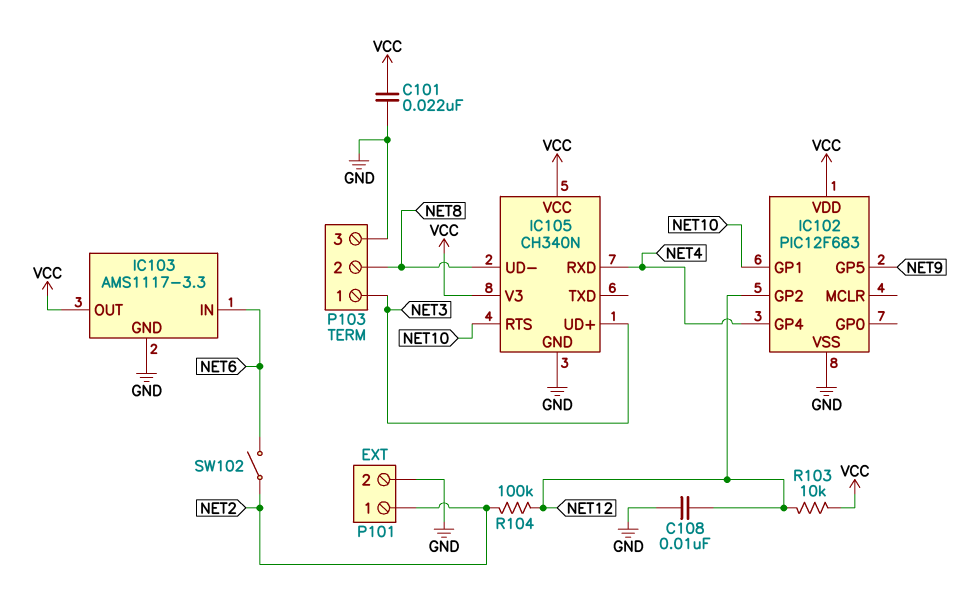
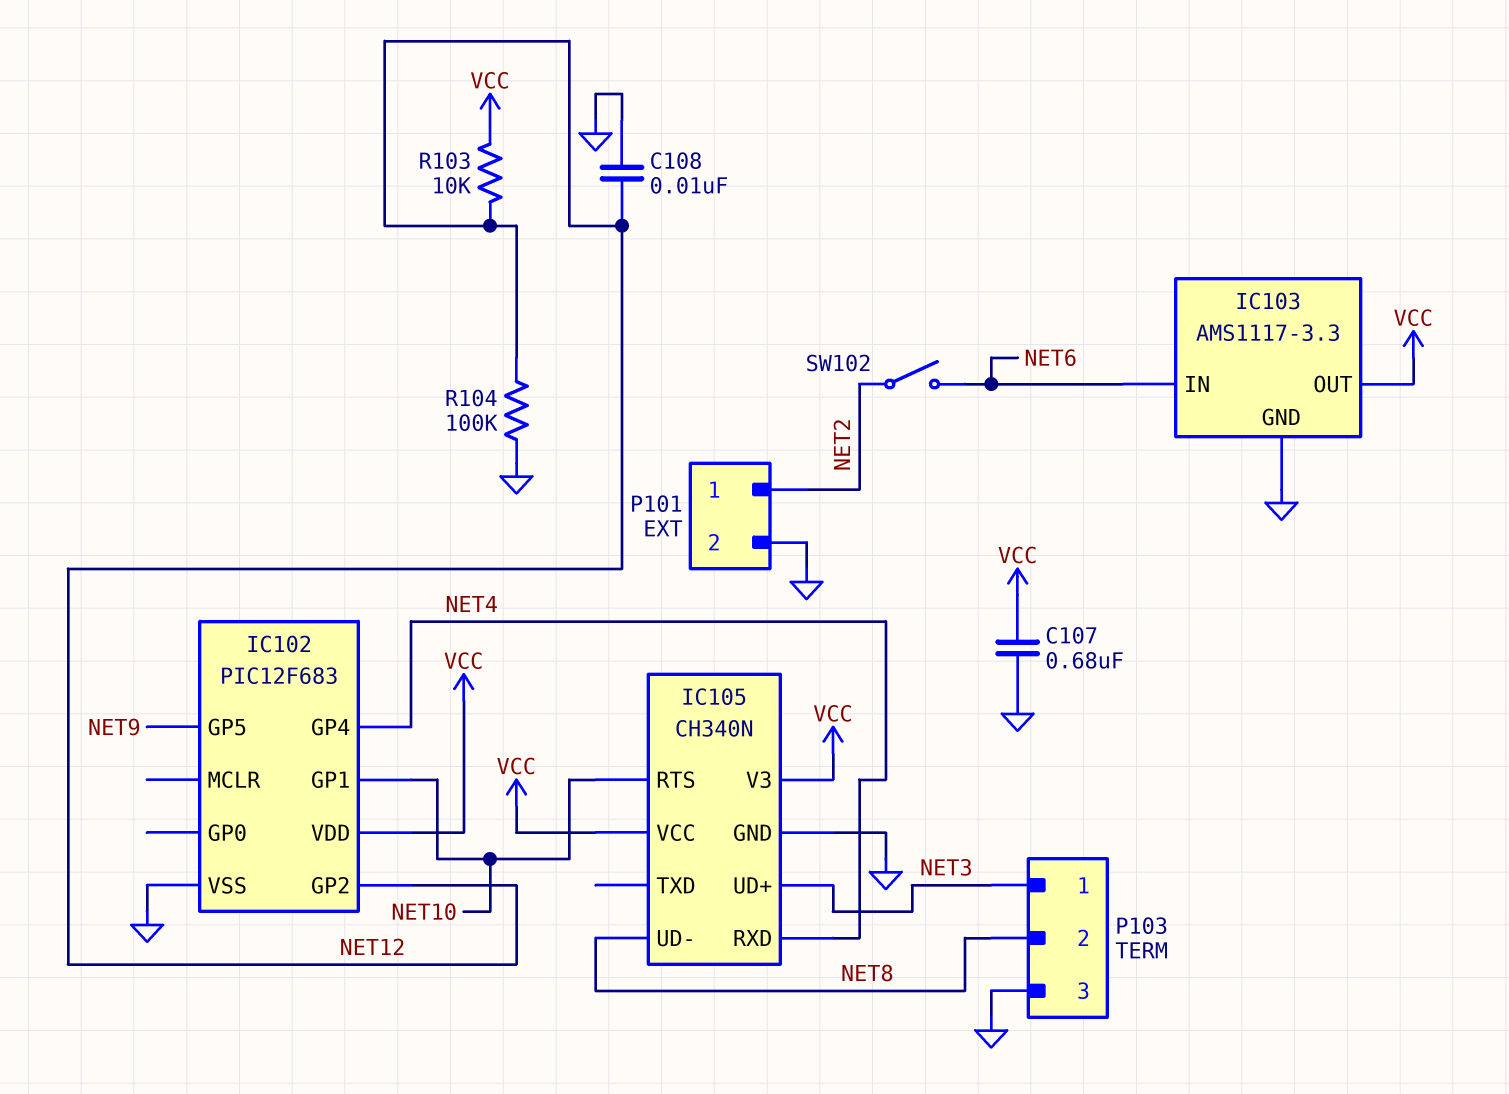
C101: 22nF (GND, VCC) -> none
C107: none -> 680nF (GND, VCC)
R104: 100k (NET2, NET12) -> 100k (GND, NET12)

